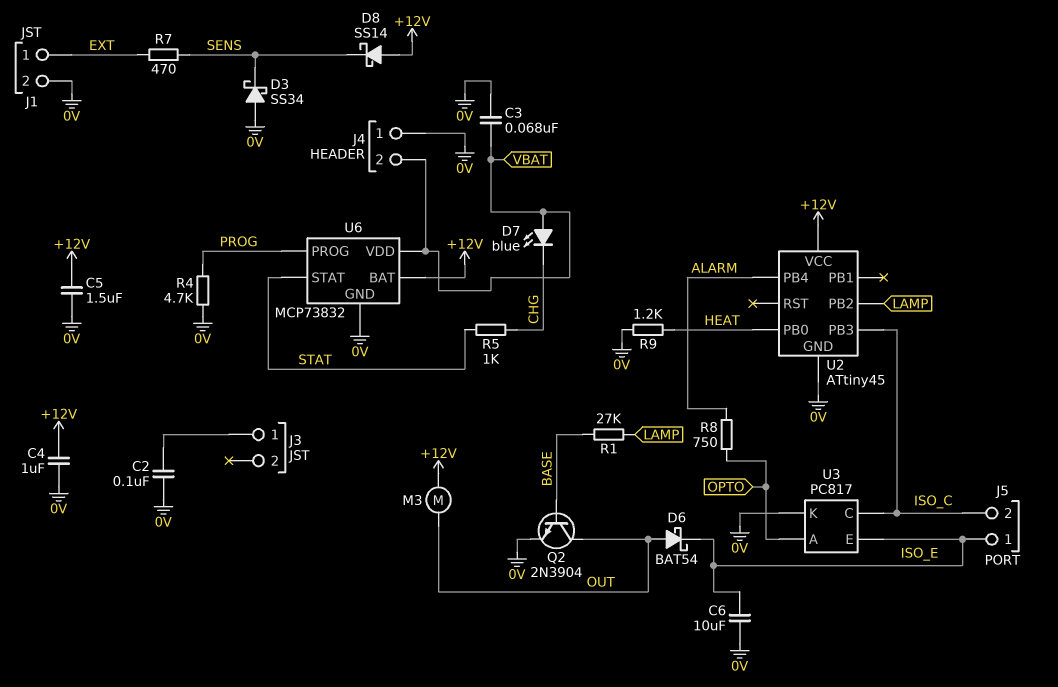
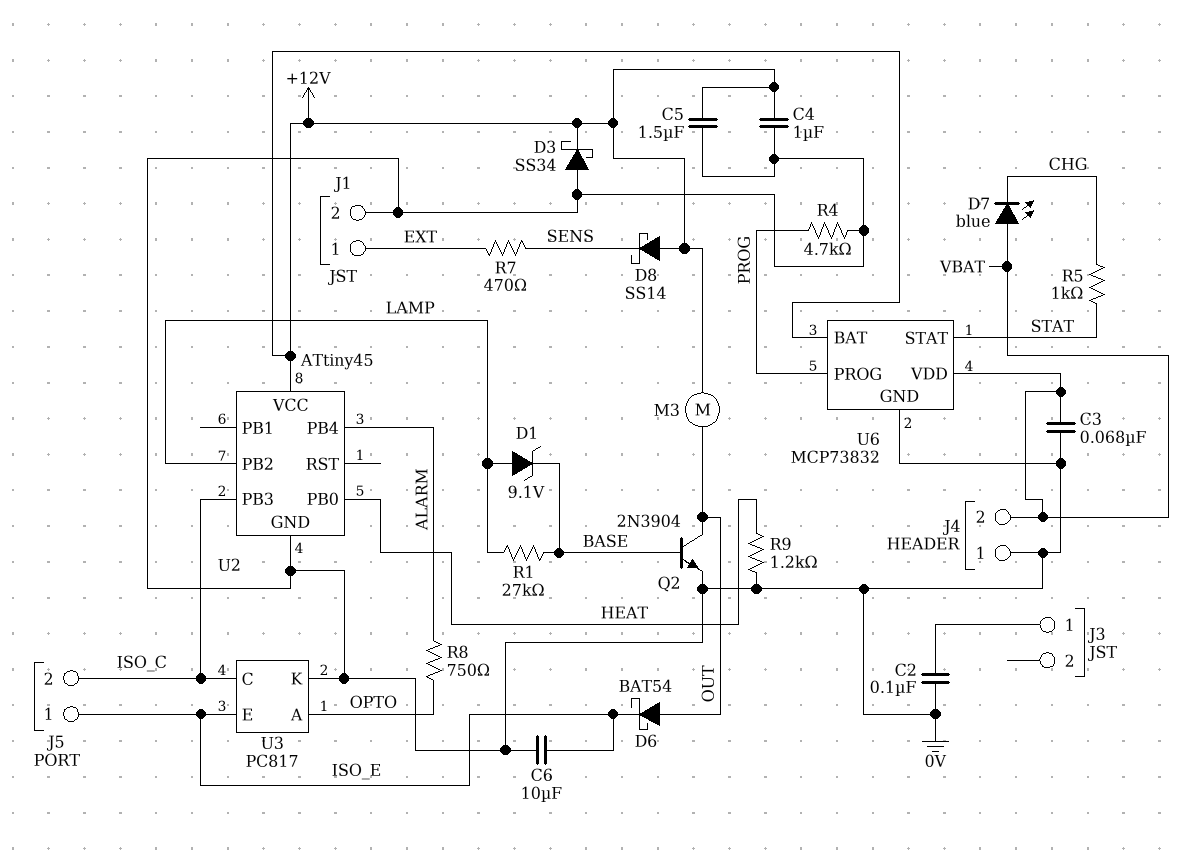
D1: none -> zener 9.1V (A LAMP, K BASE)
D3: schottky SS34 (A 0V, K SENS) -> schottky SS34 (A 0V, K +12V)

